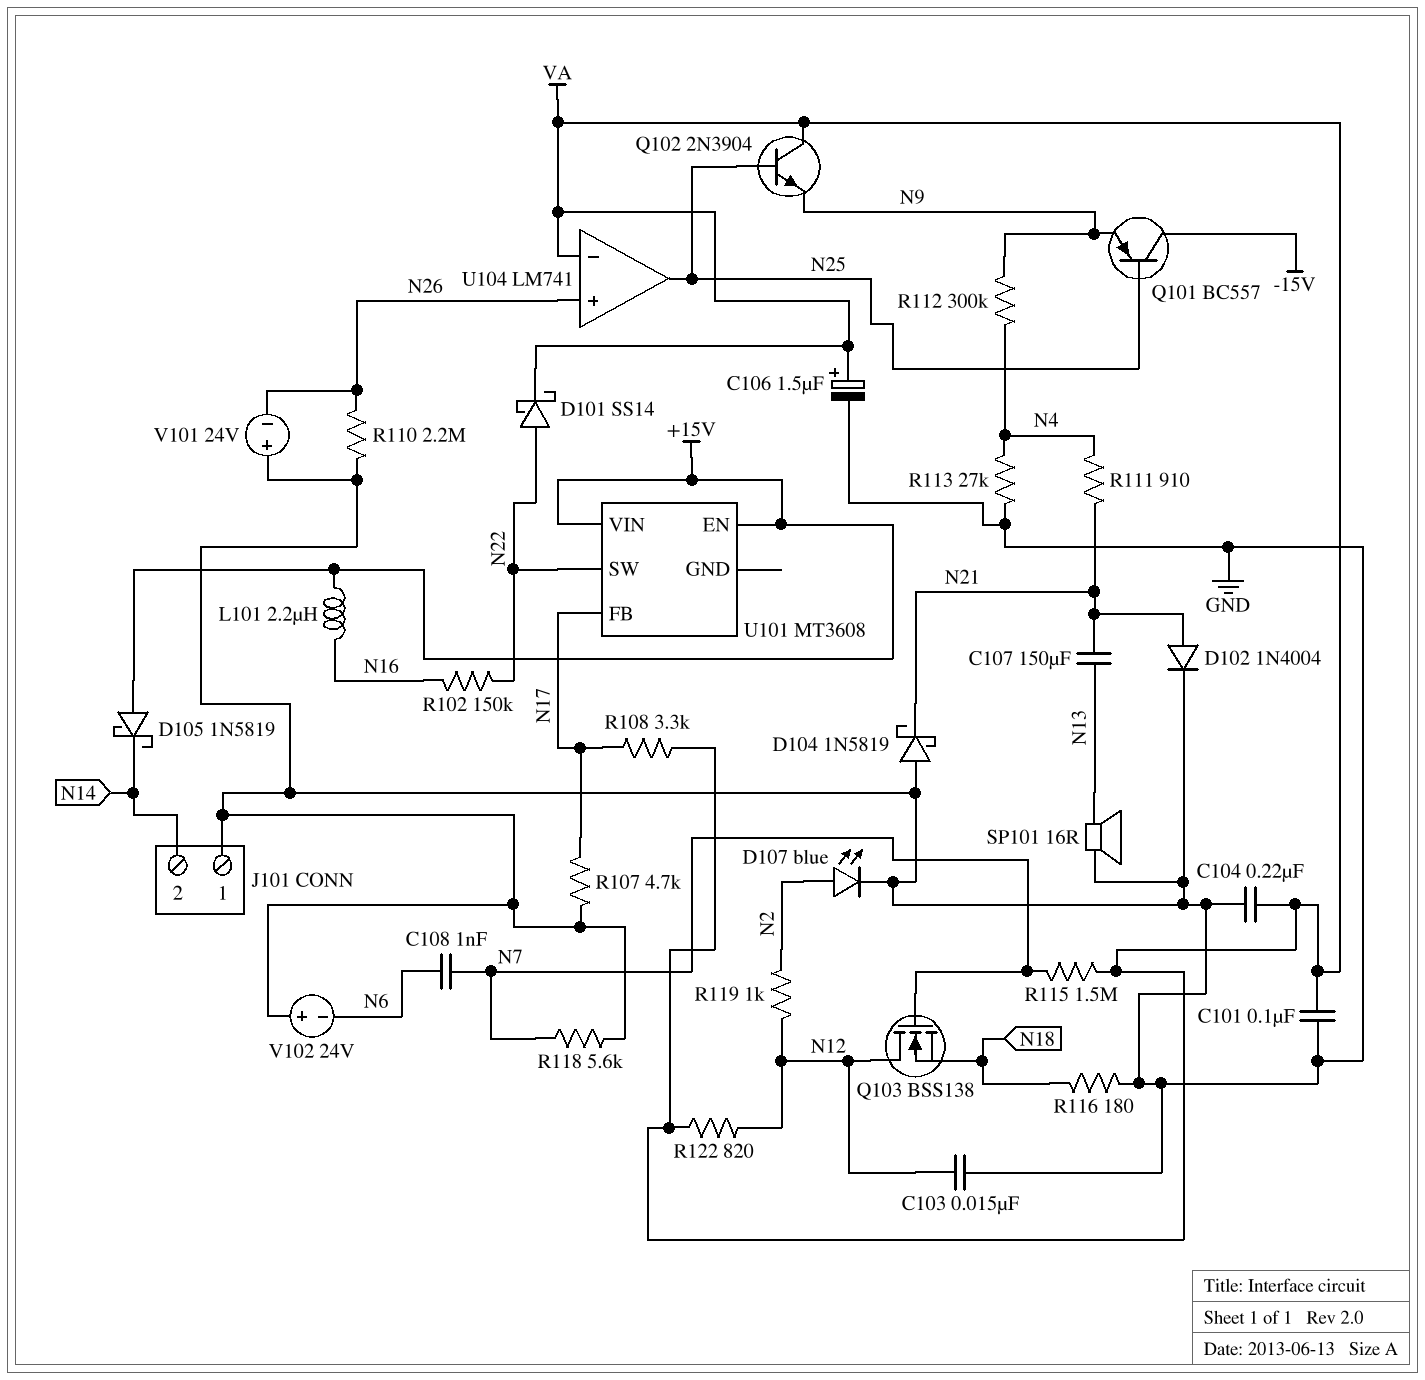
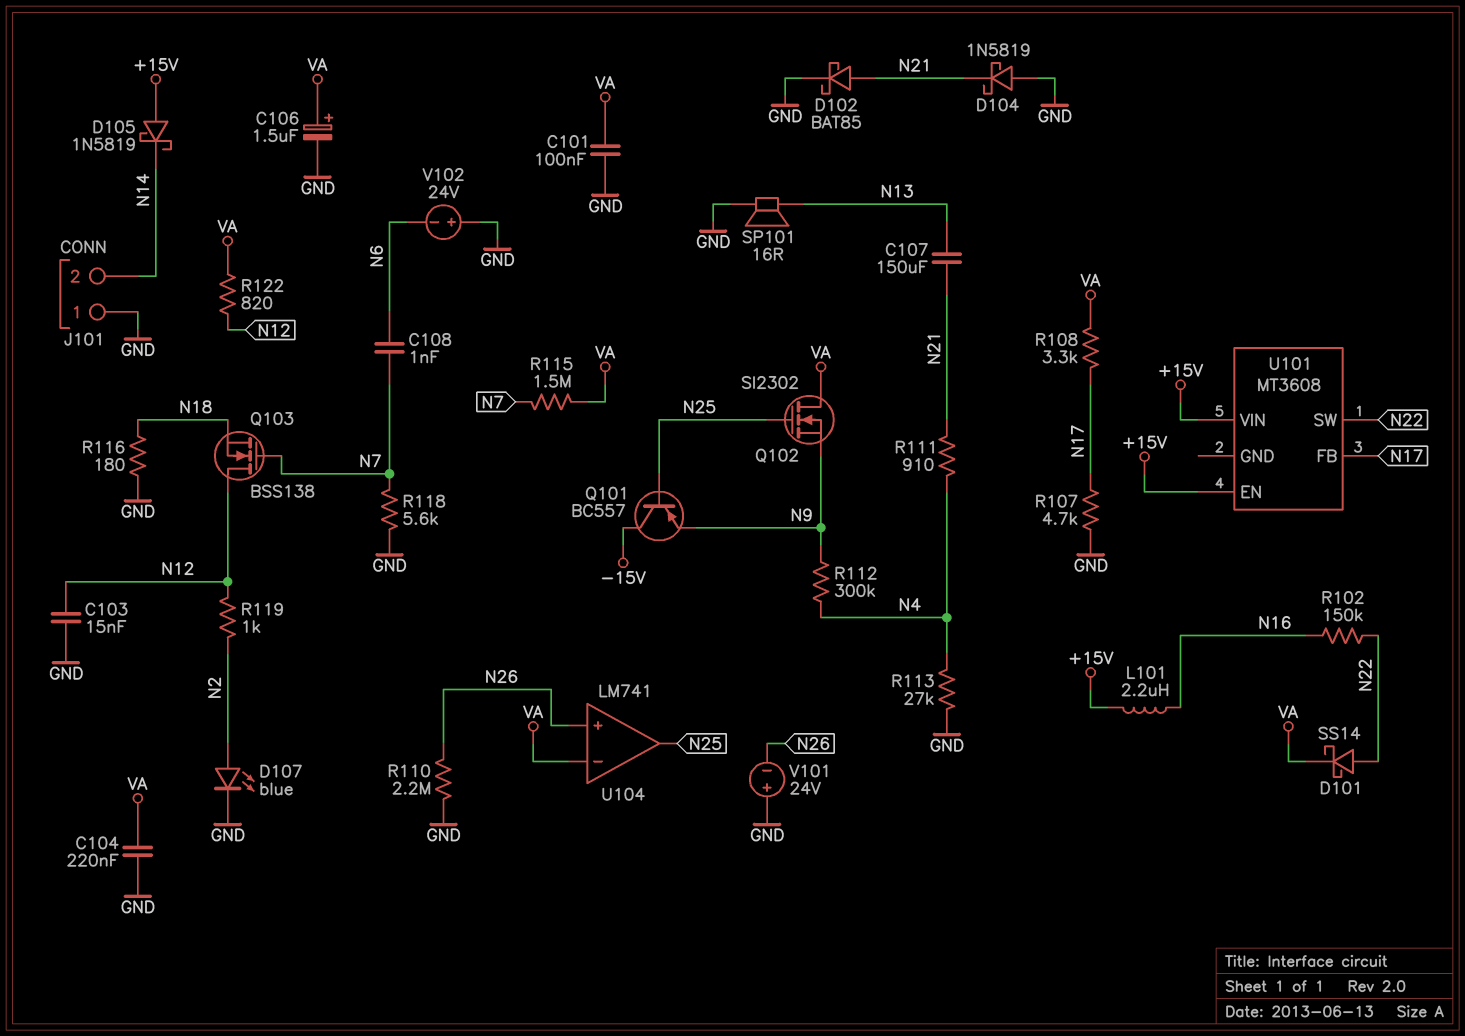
D102: diode 1N4004 (A N21, K GND) -> schottky BAT85 (A N21, K GND)
Q102: NPN 2N3904 (B N25, C VA, E N9) -> NMOS SI2302 (G N25, D VA, S N9)

